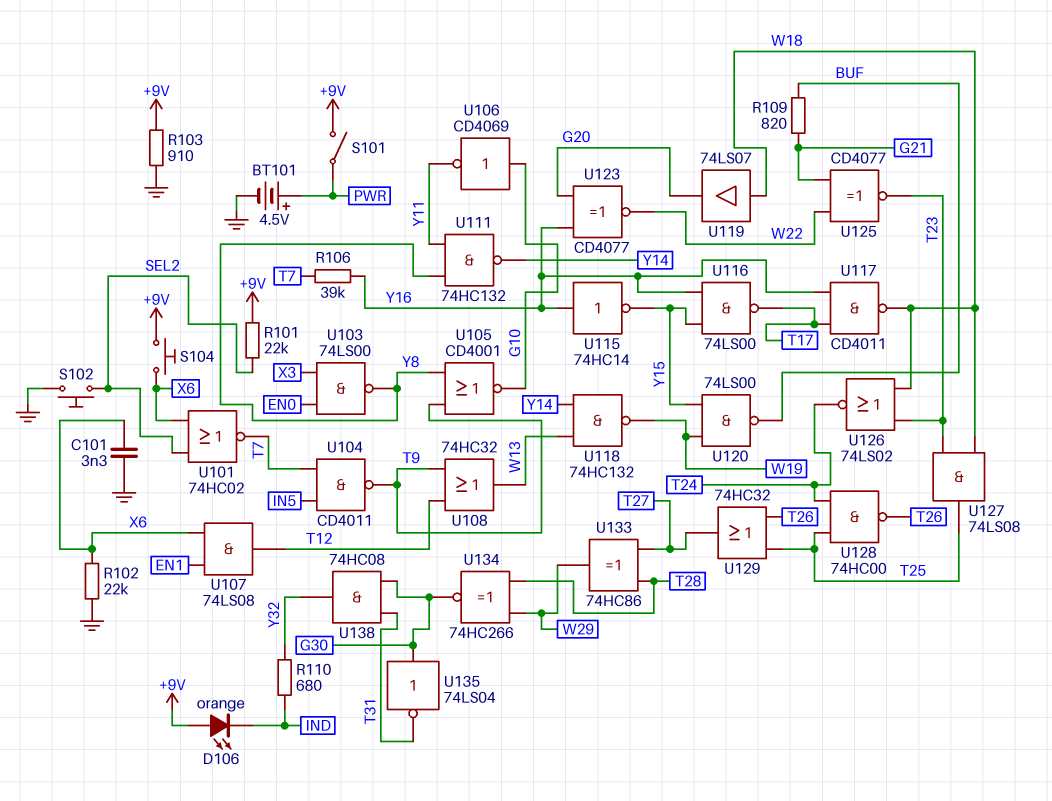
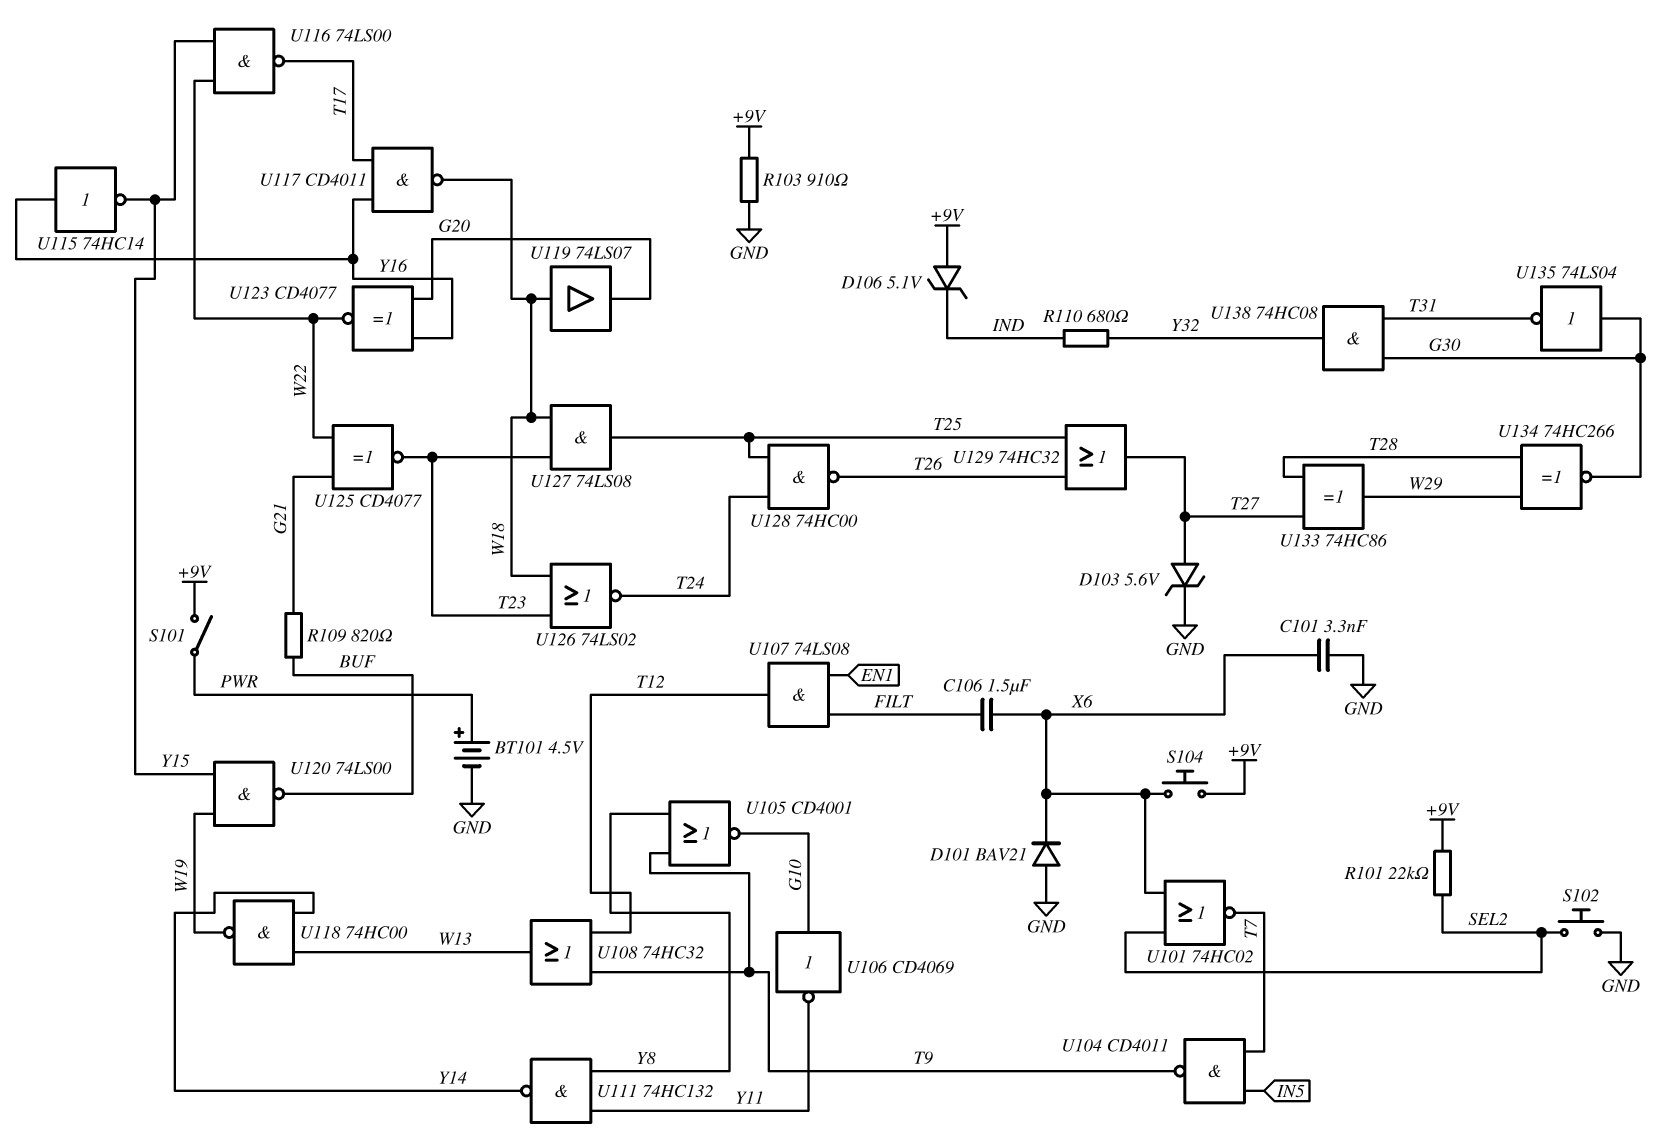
C106: none -> 1.5uF (FILT, X6)
D101: none -> diode BAV21 (A GND, K X6)
D103: none -> zener 5.6V (A T27, K GND)
D106: LED orange (A +9V, K IND) -> zener 5.1V (A +9V, K IND)
R102: 22k (GND, X6) -> none
R106: 39k (T7, Y16) -> none
U103: NAND 74LS00 (in EN0, in X3, out Y8) -> none
U107: AND 74LS08 (in EN1, in X6, out T12) -> AND 74LS08 (in EN1, in FILT, out T12)
U116: NAND 74LS00 (in Y15, in Y16, out T17) -> NAND 74LS00 (in W22, in Y15, out T17)
U118: NAND 74HC132 (in W13, in Y14, out W19) -> NAND 74HC00 (in W13, in Y14, out W19)

